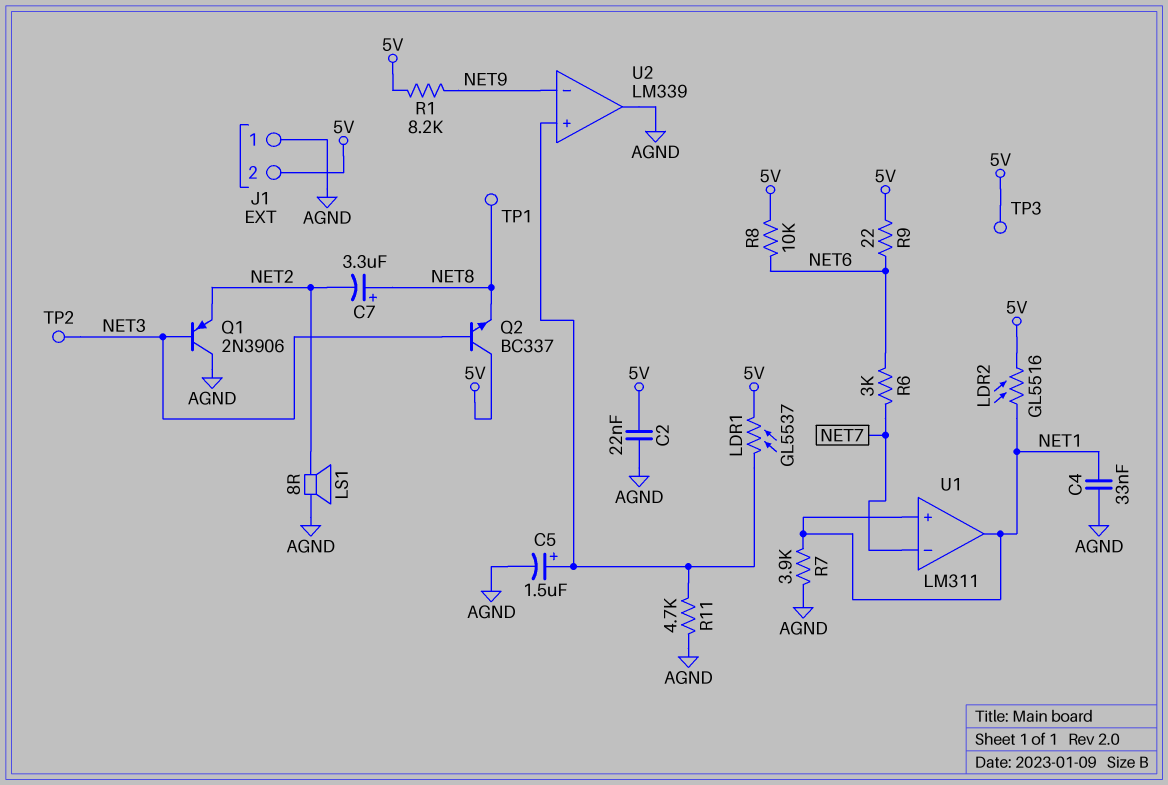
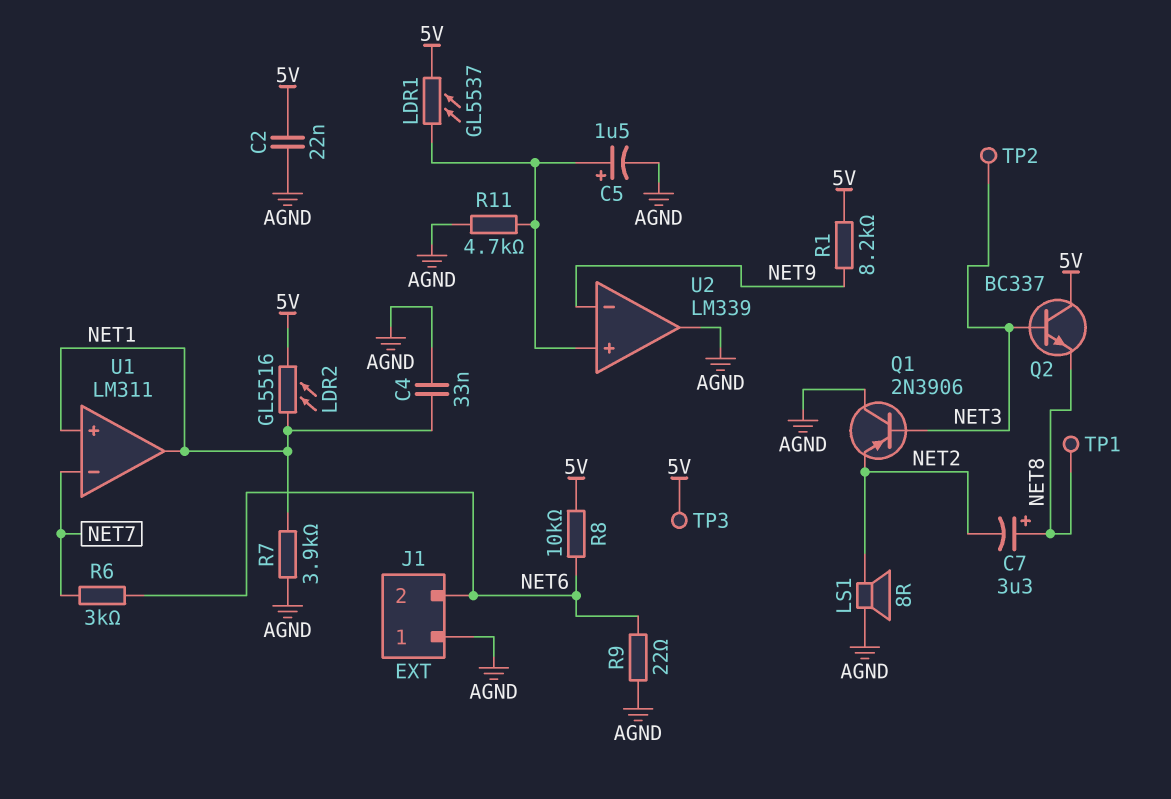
J1 pin 2: 5V -> NET6
R9: 22 (5V, NET6) -> 22 (AGND, NET6)

